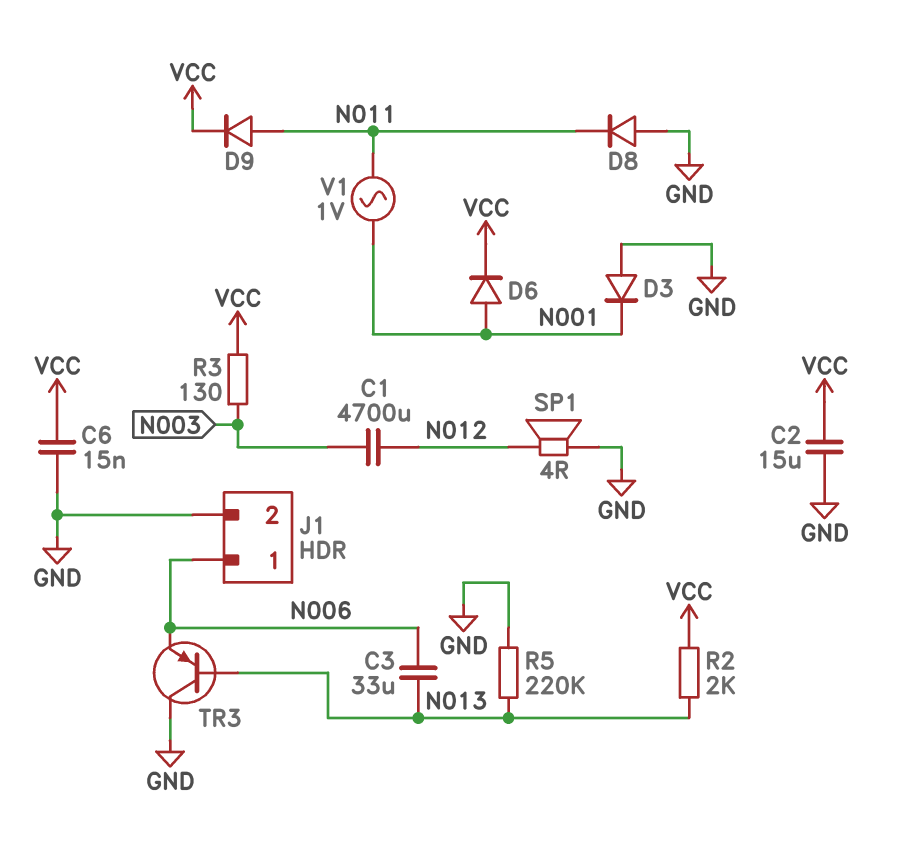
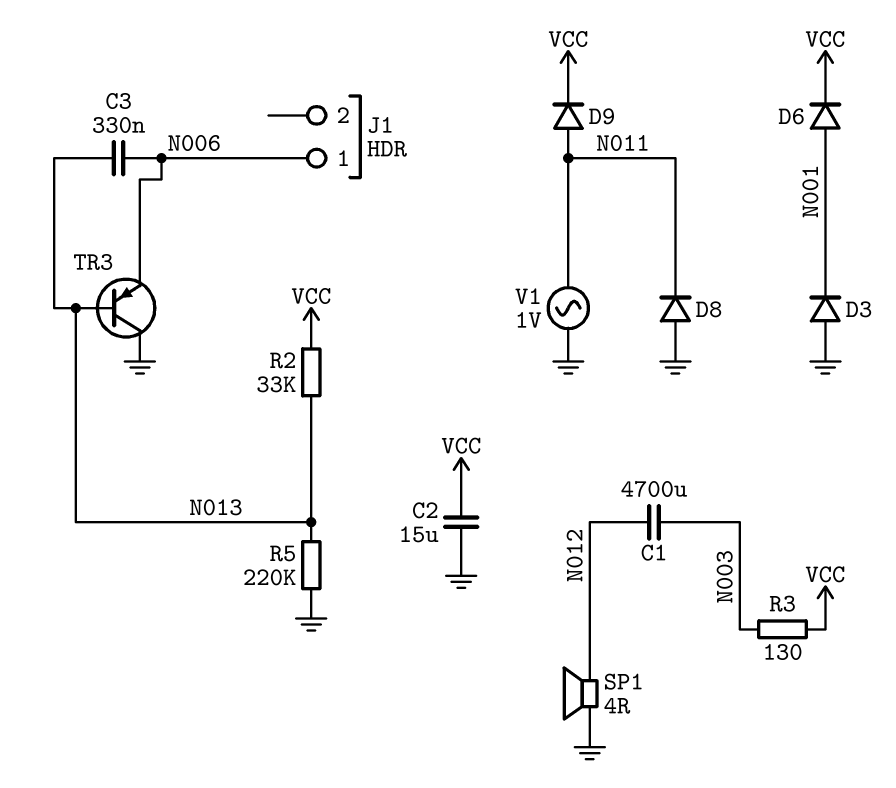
C3: 33uF (N006, N013) -> 330nF (N006, N013)
C6: 15nF (GND, VCC) -> none
J1 pin 2: GND -> none
R2: 2k (N013, VCC) -> 33k (N013, VCC)
V1: AC 1V (N001, N011) -> AC 1V (GND, N011)

